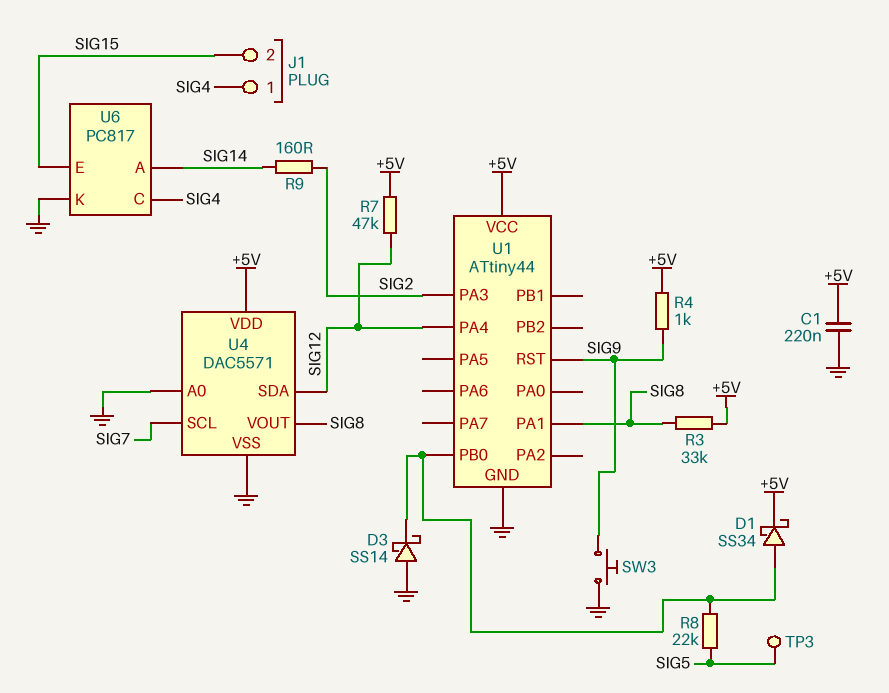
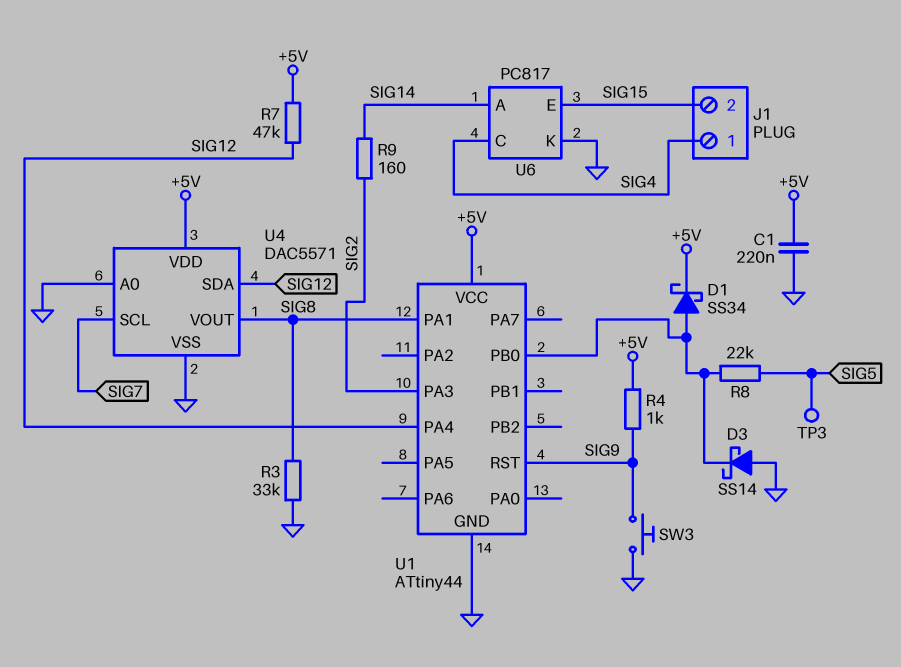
R3: 33k (+5V, SIG8) -> 33k (GND, SIG8)

